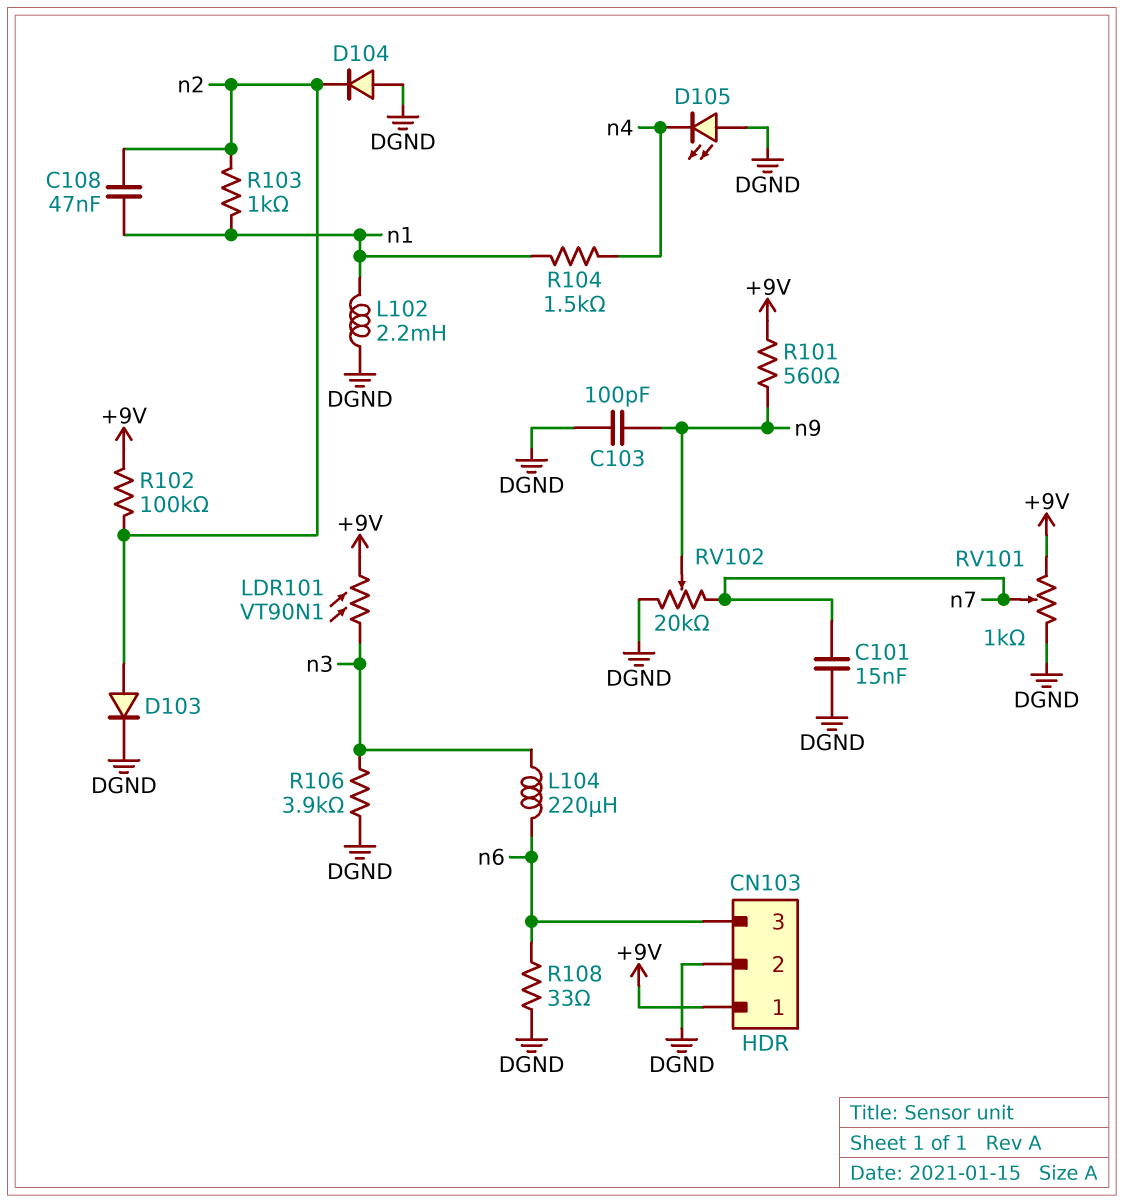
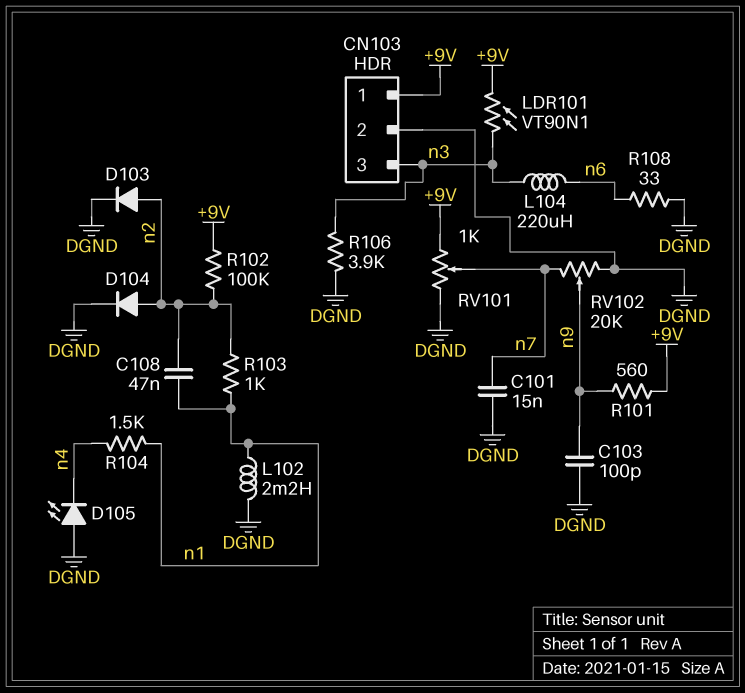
CN103 pin 3: n6 -> n3
D104: diode (A DGND, K n2) -> diode (A n2, K DGND)

